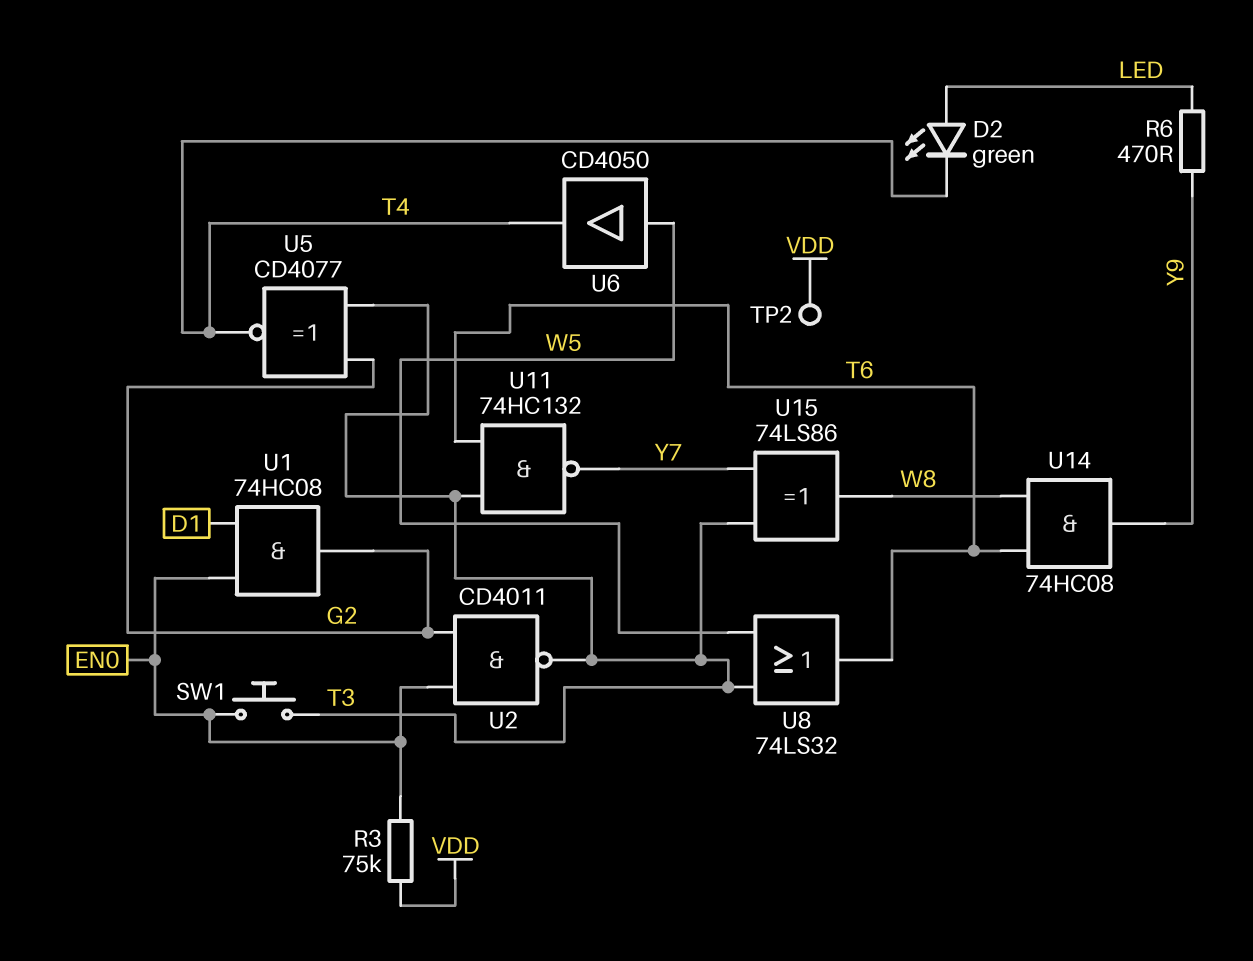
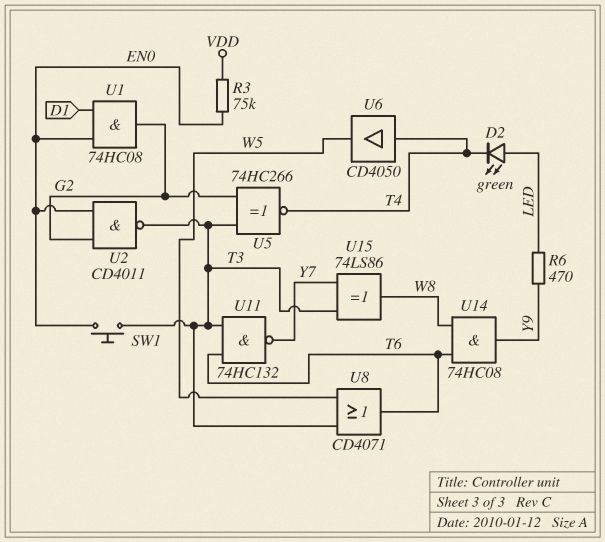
TP2: test point (VDD) -> none
U5: XNOR CD4077 (in G2, in T3, out T4) -> XNOR 74HC266 (in G2, in T3, out T4)
U6: buffer CD4050 (in W5, out T4) -> buffer CD4050 (in T4, out W5)
U8: OR 74LS32 (in T3, in W5, out T6) -> OR CD4071 (in T3, in W5, out T6)

